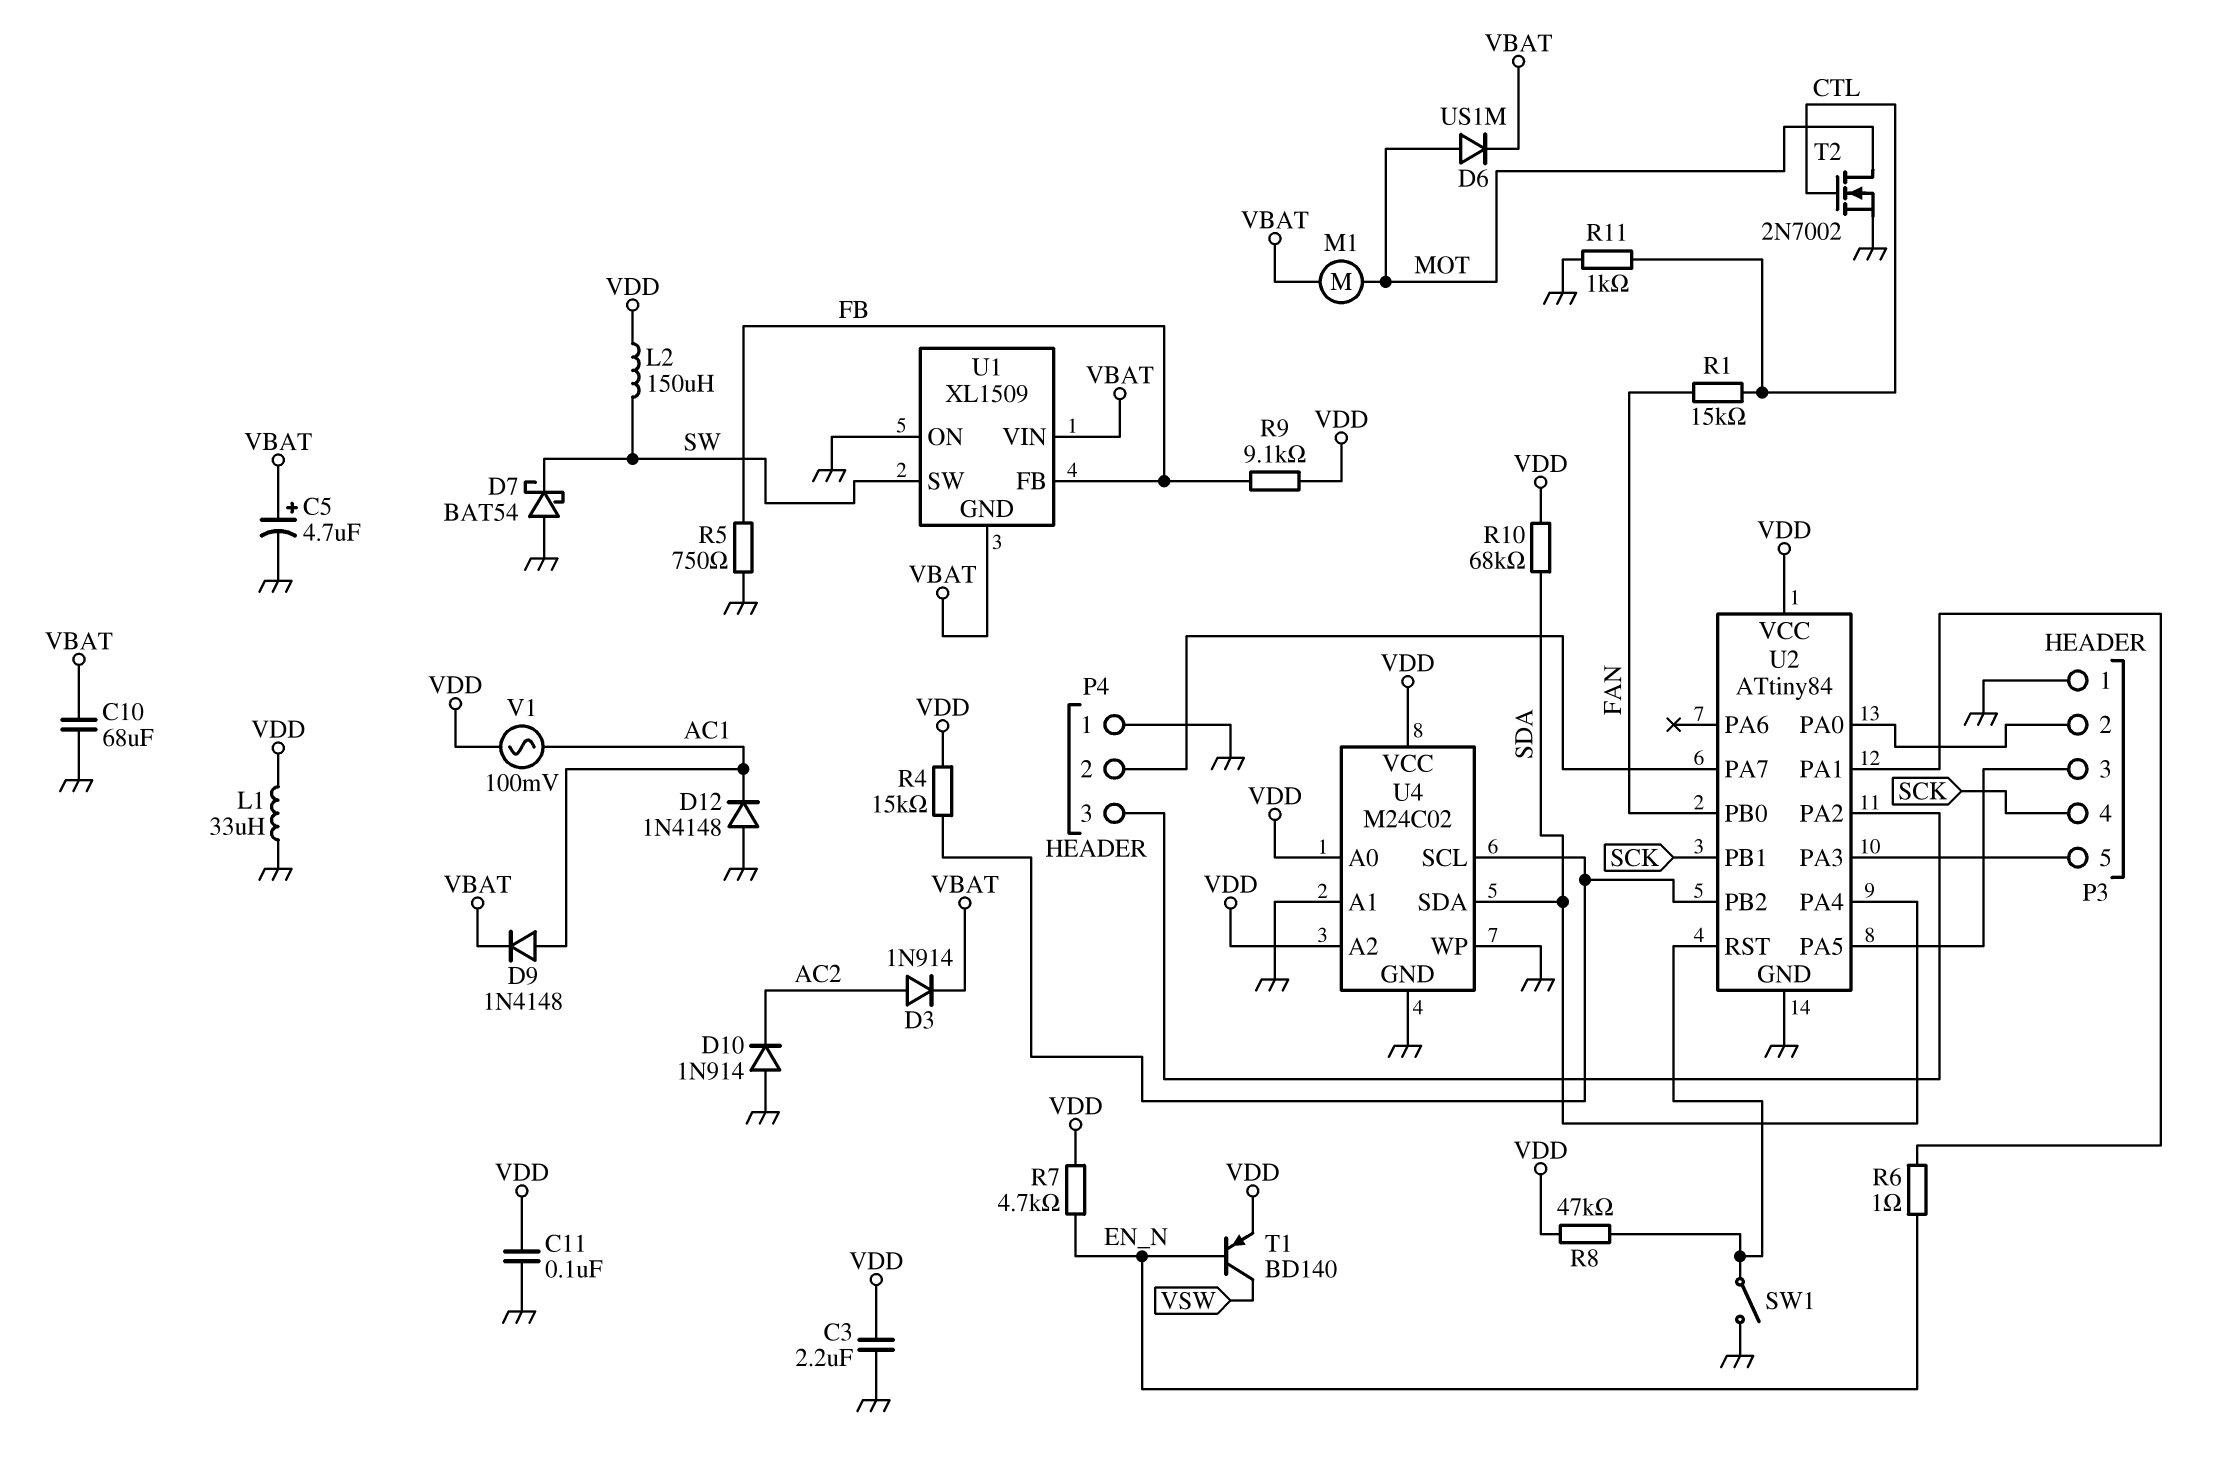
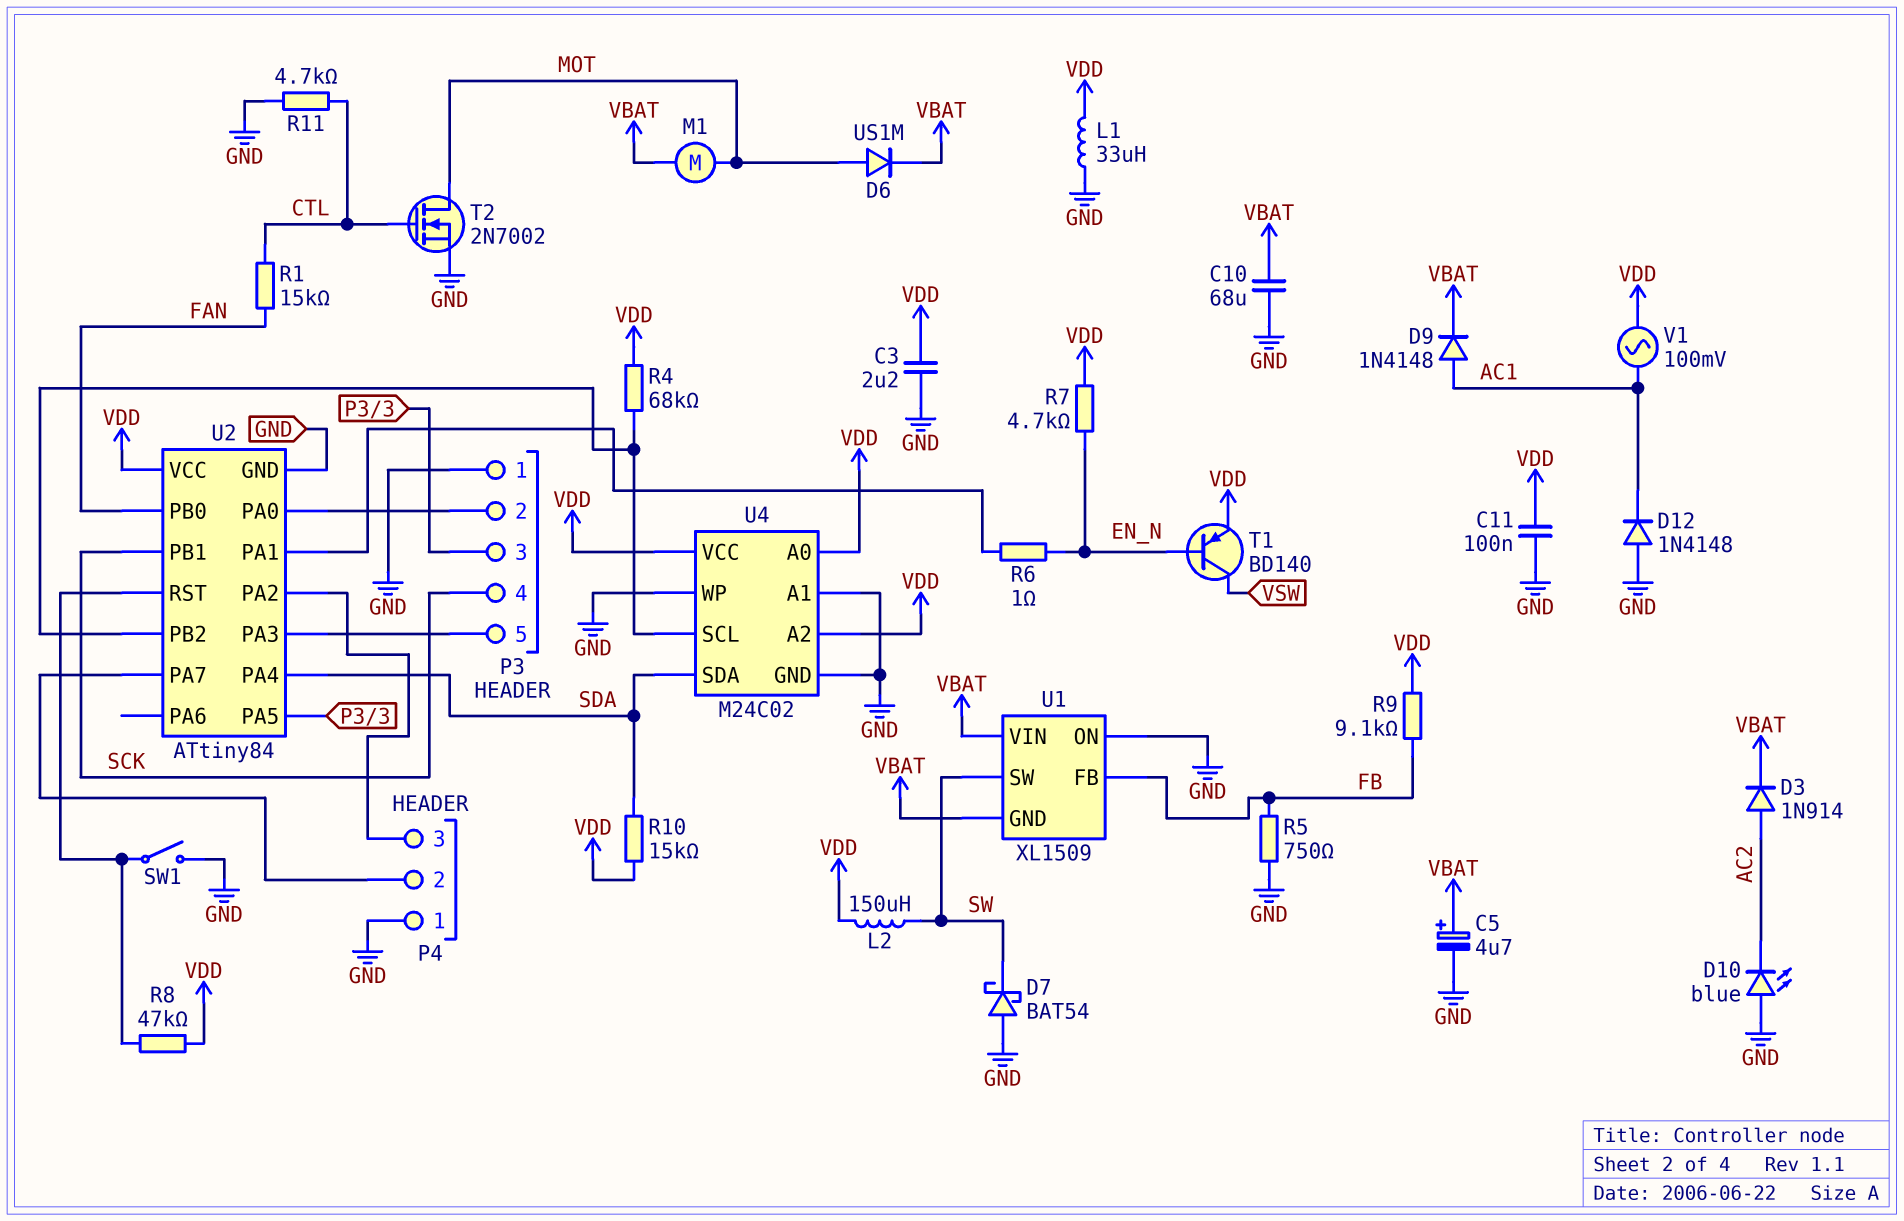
D10: diode 1N914 (A GND, K AC2) -> LED blue (A GND, K AC2)
R4: 15k (U2/PB2, VDD) -> 68k (U2/PB2, VDD)
R10: 68k (SDA, VDD) -> 15k (SDA, VDD)
R11: 1k (CTL, GND) -> 4.7k (CTL, GND)

